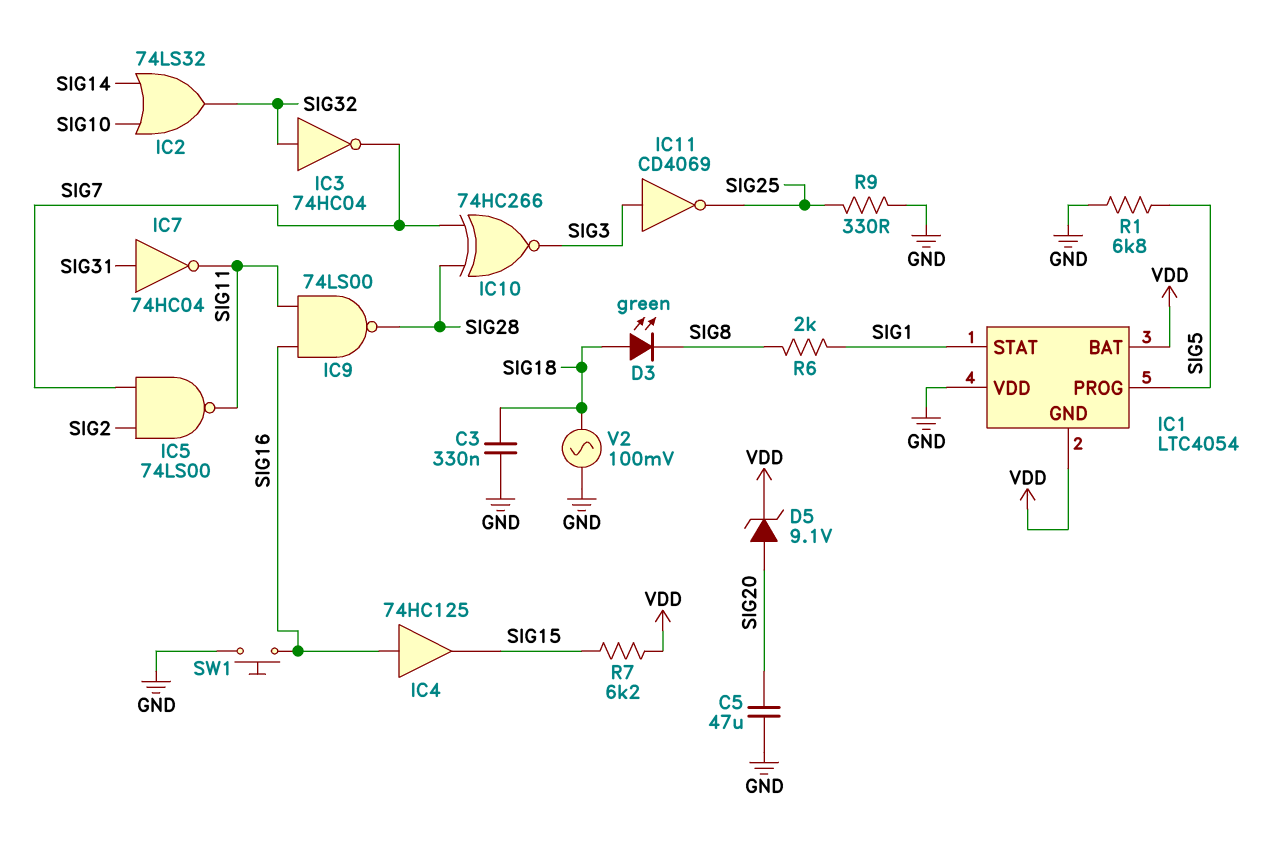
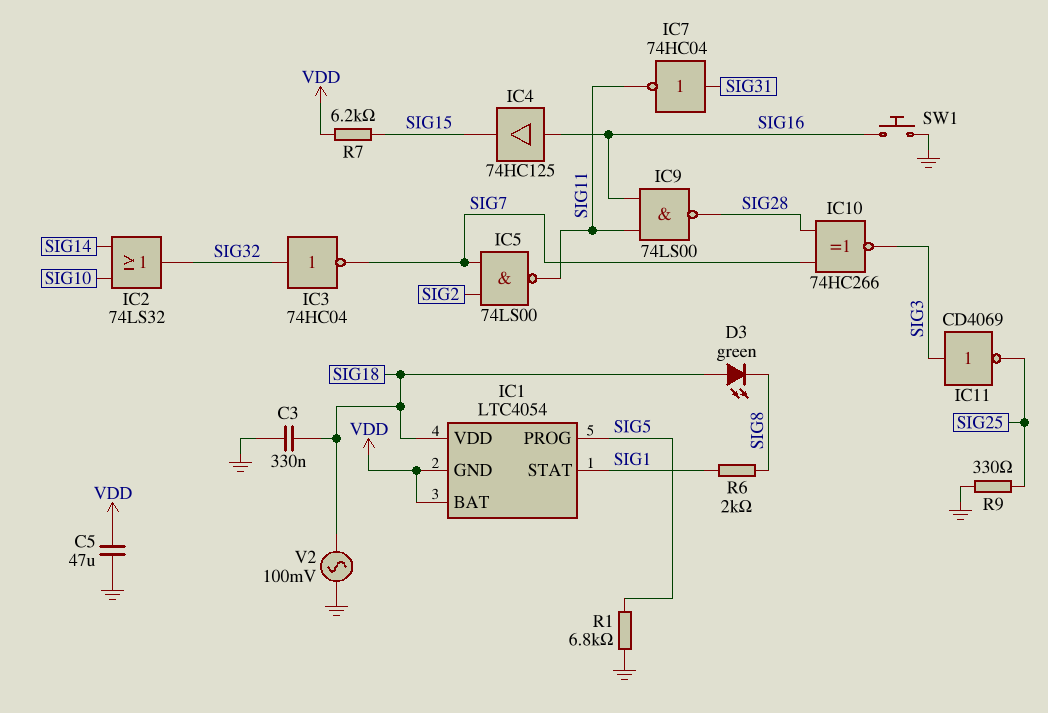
C5: 47uF (GND, SIG20) -> 47uF (GND, VDD)
D5: zener 9.1V (A SIG20, K VDD) -> none
IC1 pin VDD: GND -> SIG18

